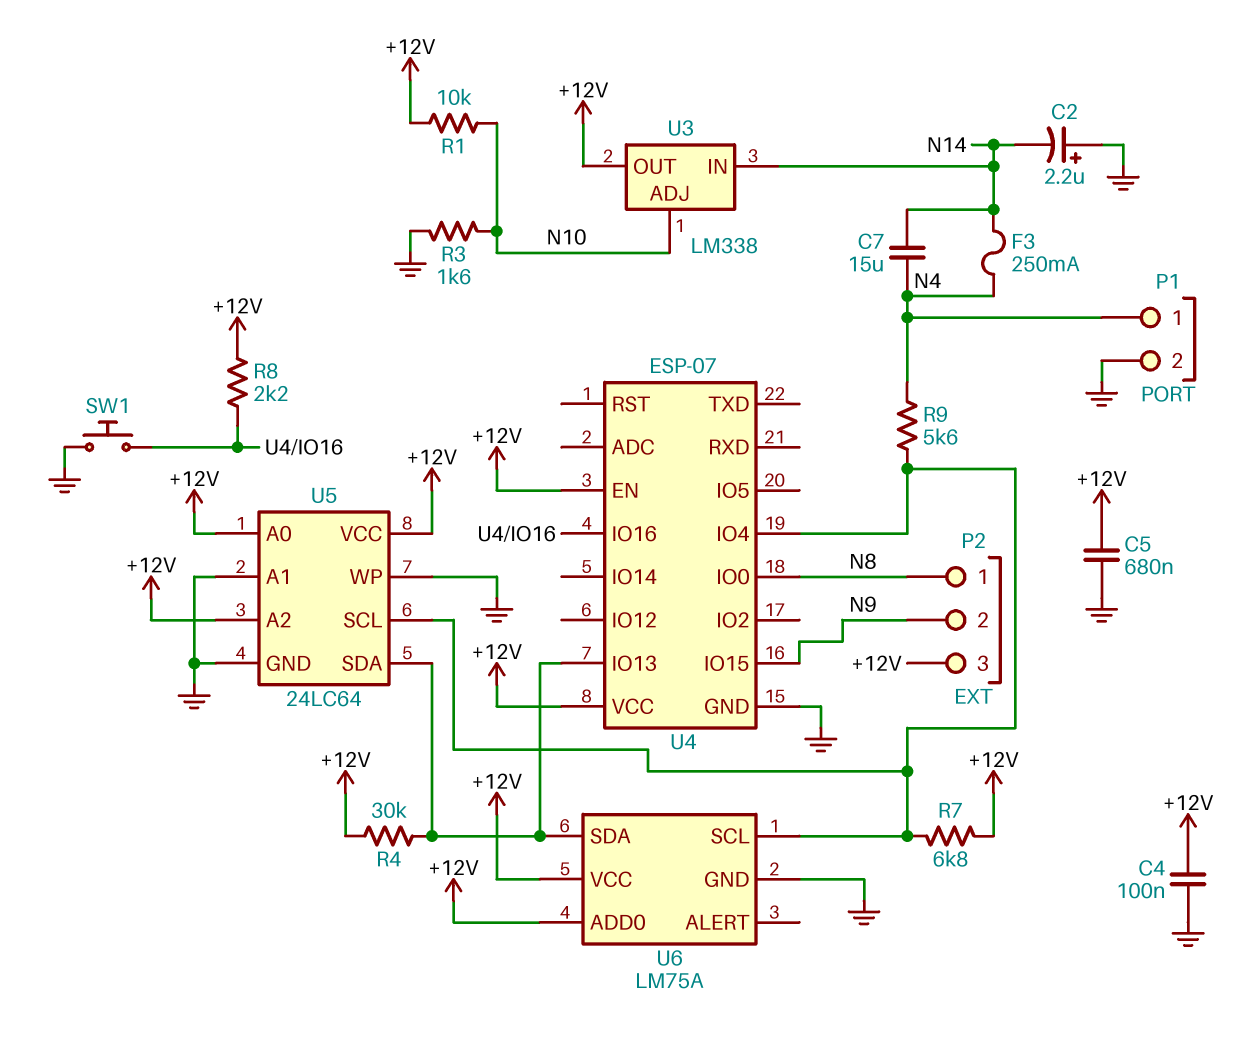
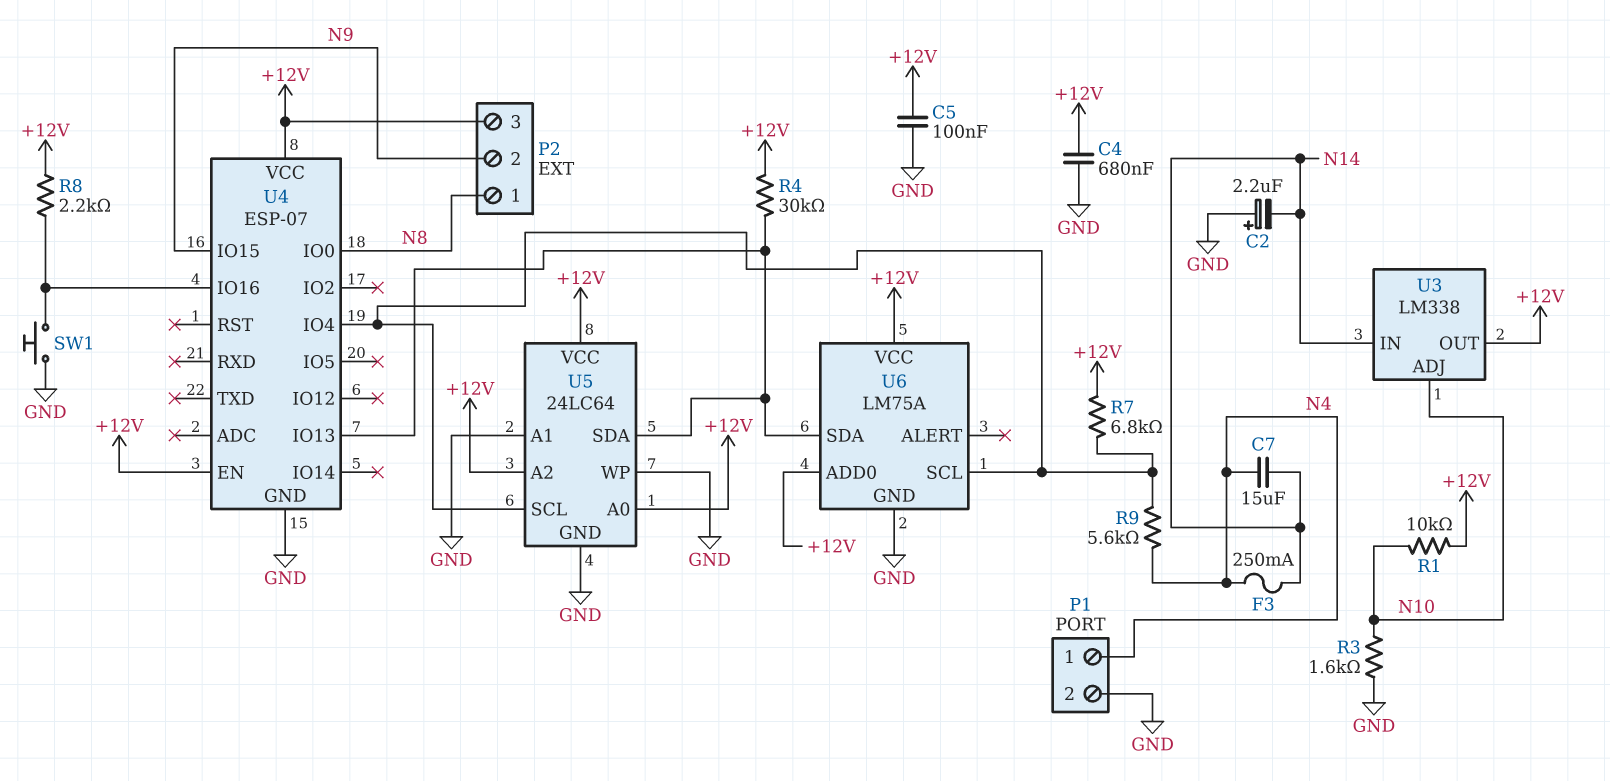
C4: 100nF (+12V, GND) -> 680nF (+12V, GND)
C5: 680nF (+12V, GND) -> 100nF (+12V, GND)

